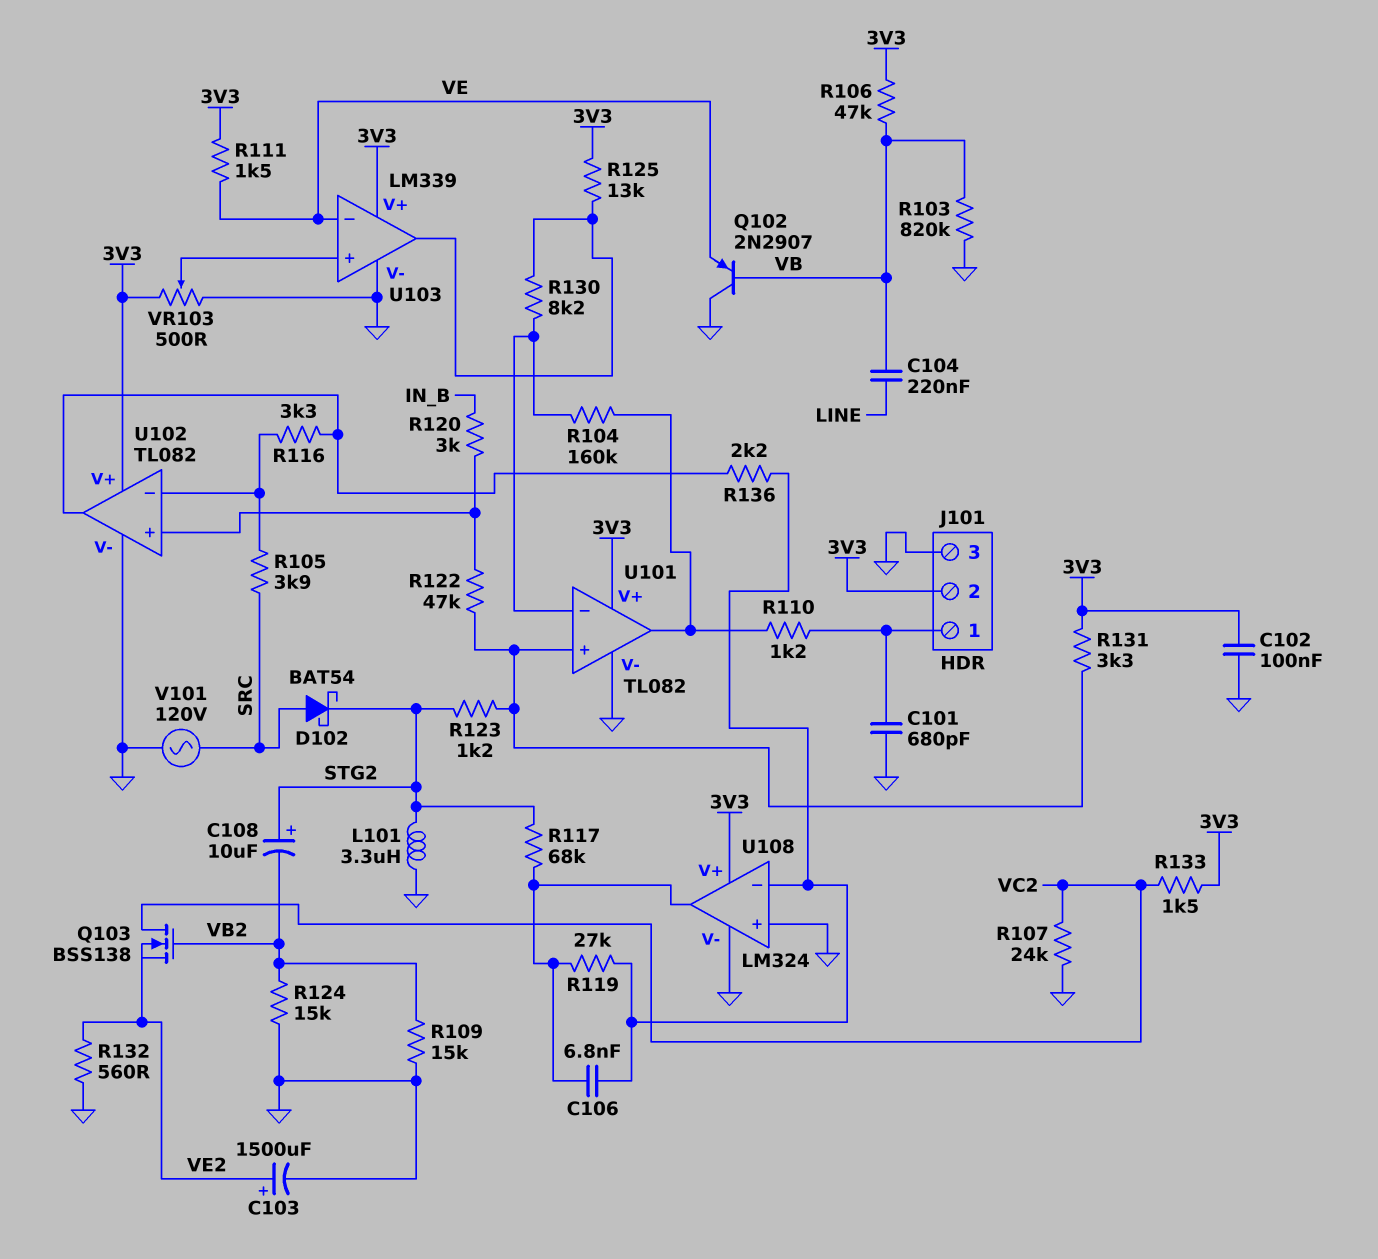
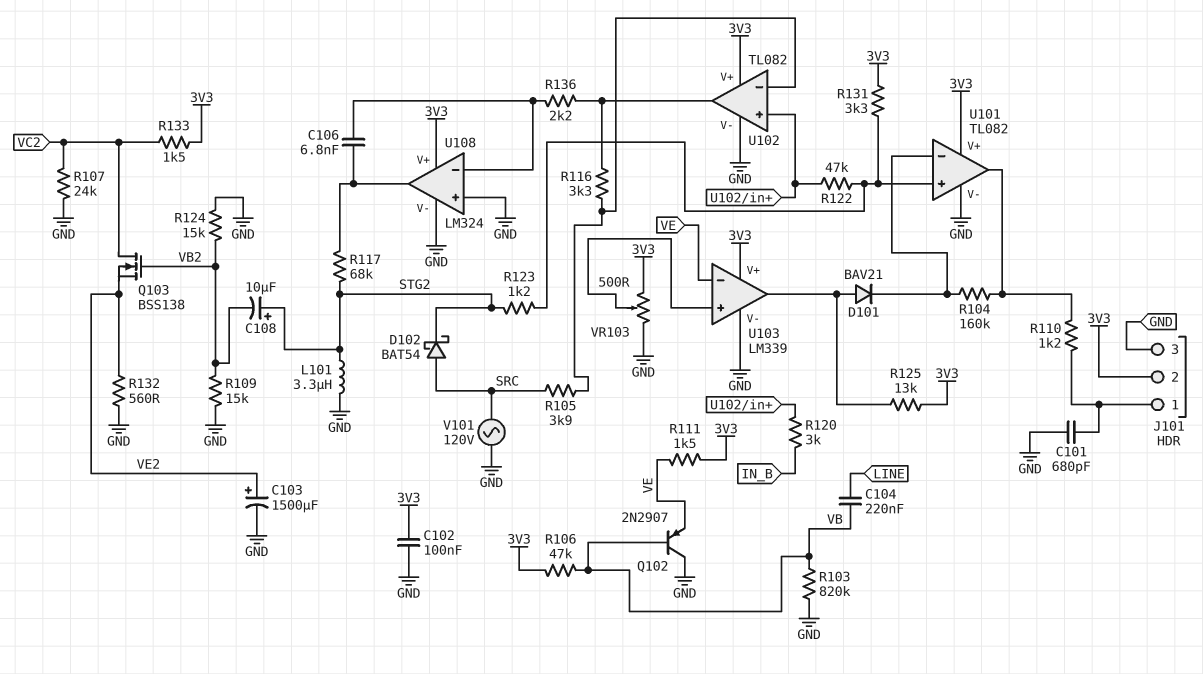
D101: none -> diode BAV21 (A U103/out, K U101/in-)
R119: 27k (U108/in-, U108/out) -> none
R130: 8.2k (U101/in-, U103/out) -> none

